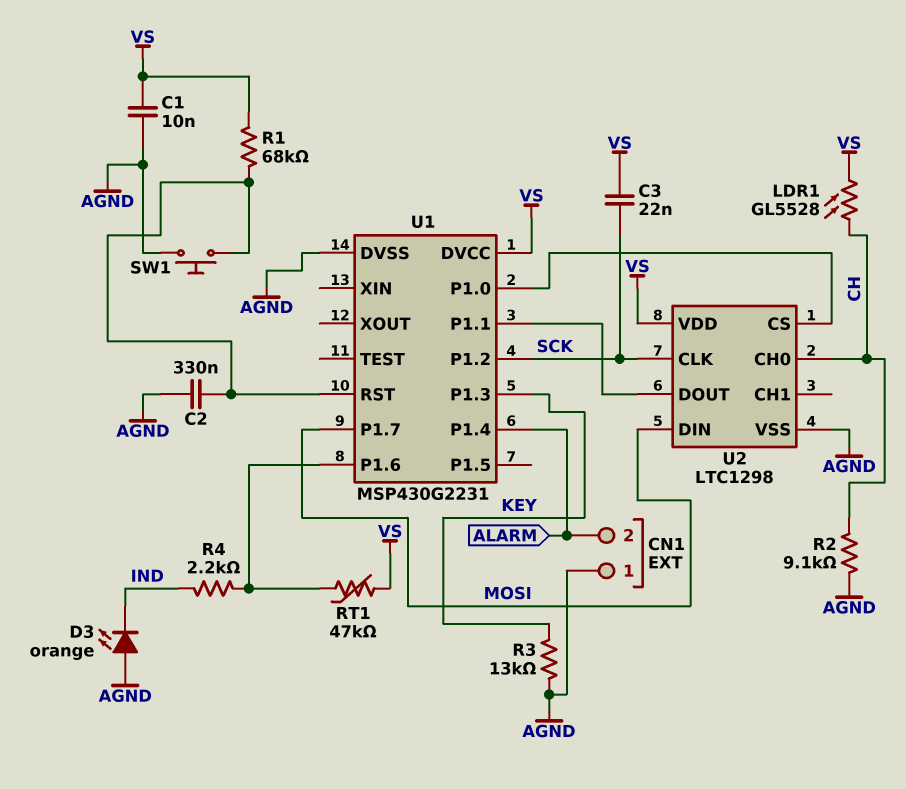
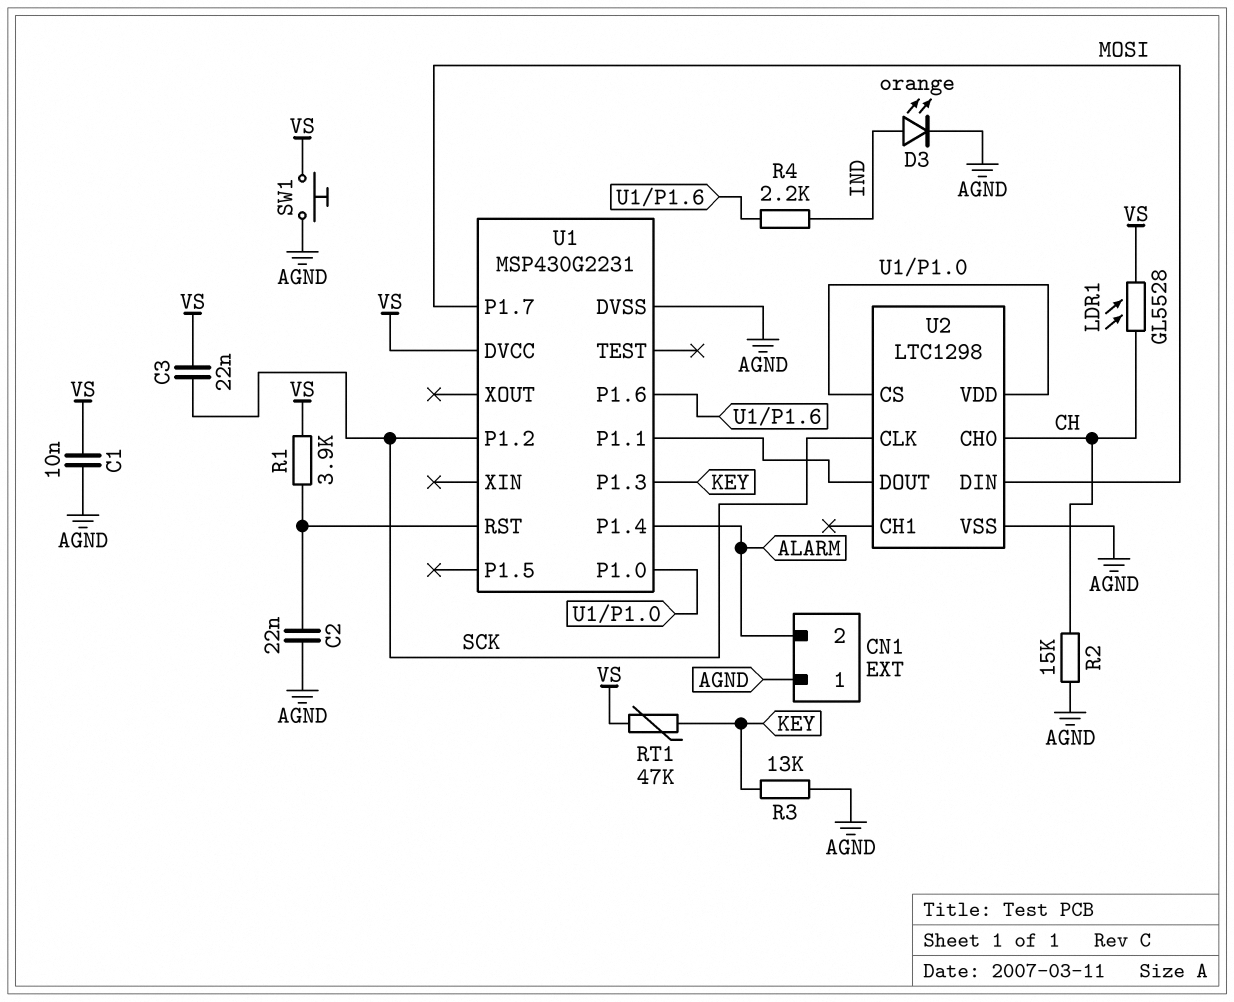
C2: 330nF (AGND, U1/RST) -> 22nF (AGND, U1/RST)
D3: LED orange (A AGND, K IND) -> LED orange (A IND, K AGND)
R1: 68k (U1/RST, VS) -> 3.9k (U1/RST, VS)
R2: 9.1k (AGND, CH) -> 15k (AGND, CH)
RT1: 47k (U1/P1.6, VS) -> 47k (KEY, VS)
SW1: button (AGND, U1/RST) -> button (AGND, VS)
U2 pin VDD: VS -> U1/P1.0

